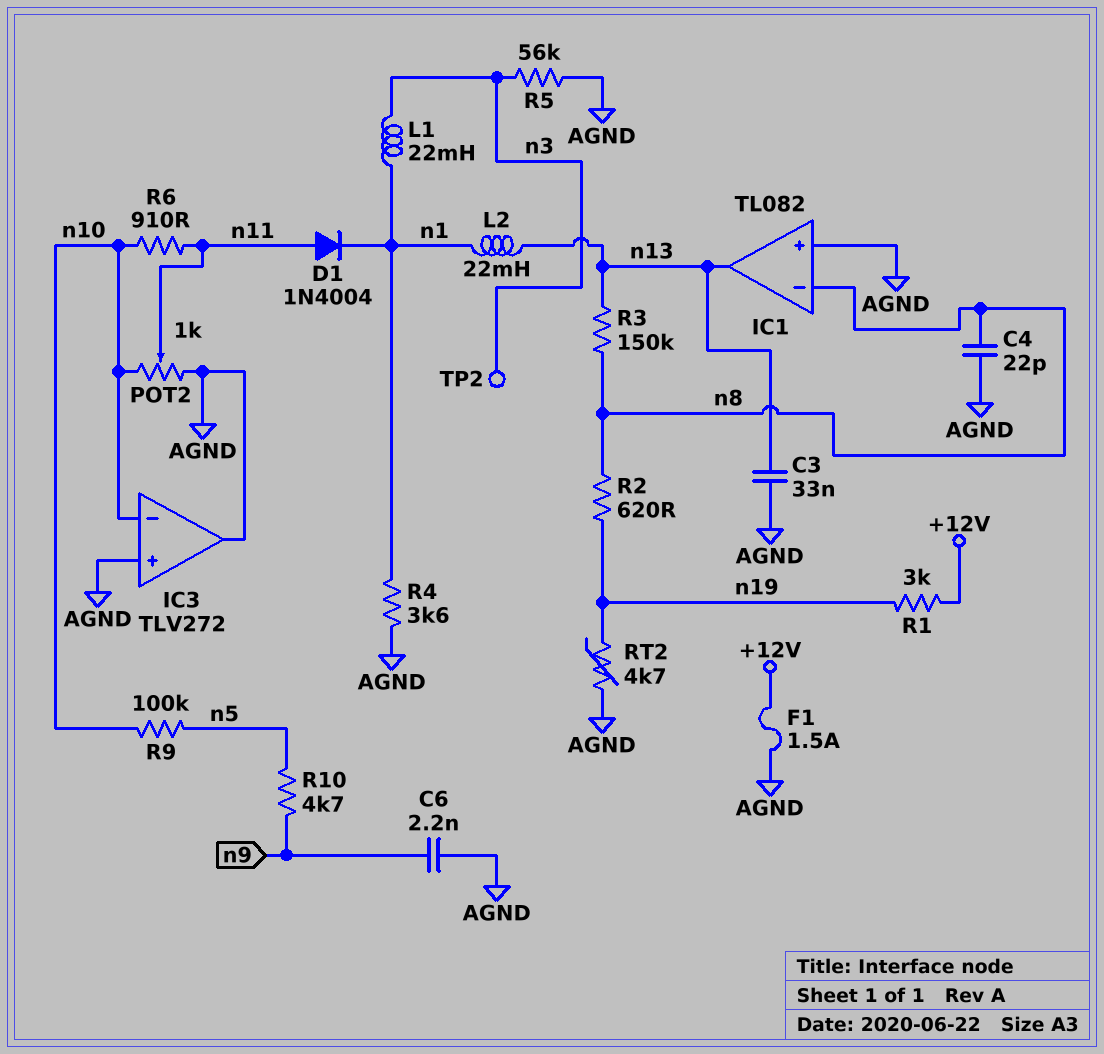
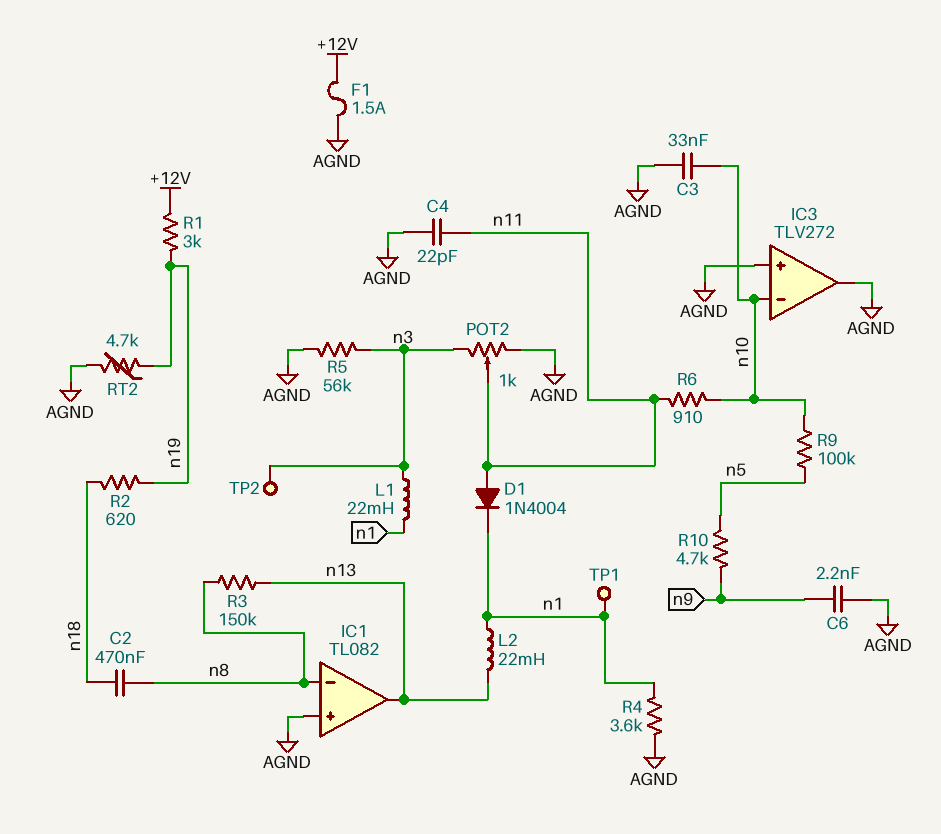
C2: none -> 470nF (n8, n18)
C3: 33nF (AGND, n13) -> 33nF (AGND, n10)
C4: 22pF (AGND, n8) -> 22pF (AGND, n11)
POT2: 1k (AGND, n10, wiper n11) -> 1k (AGND, n3, wiper n11)
R2: 620 (n8, n19) -> 620 (n18, n19)
TP1: none -> test point (n1)

